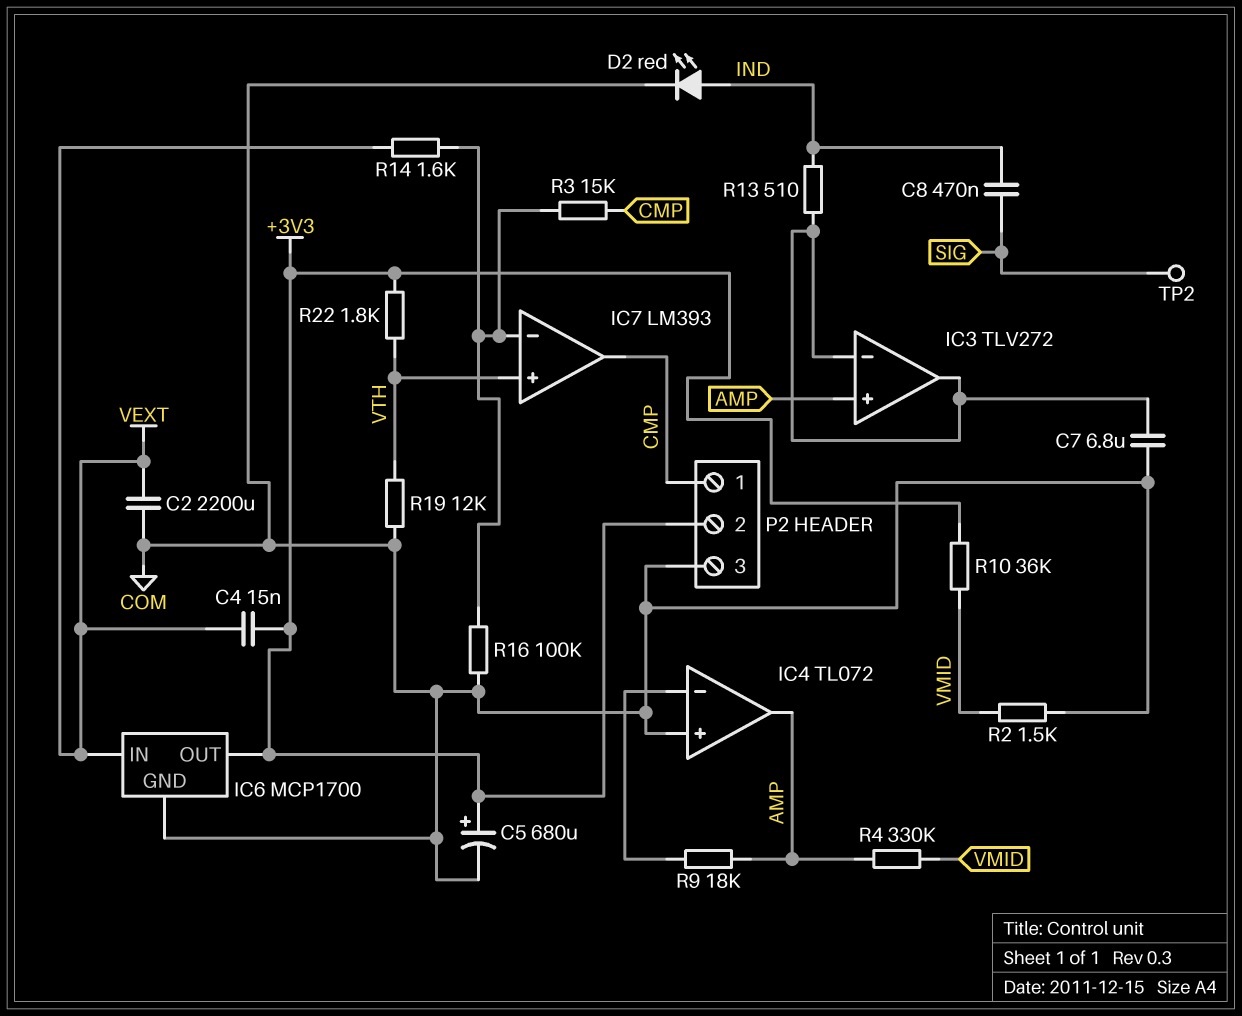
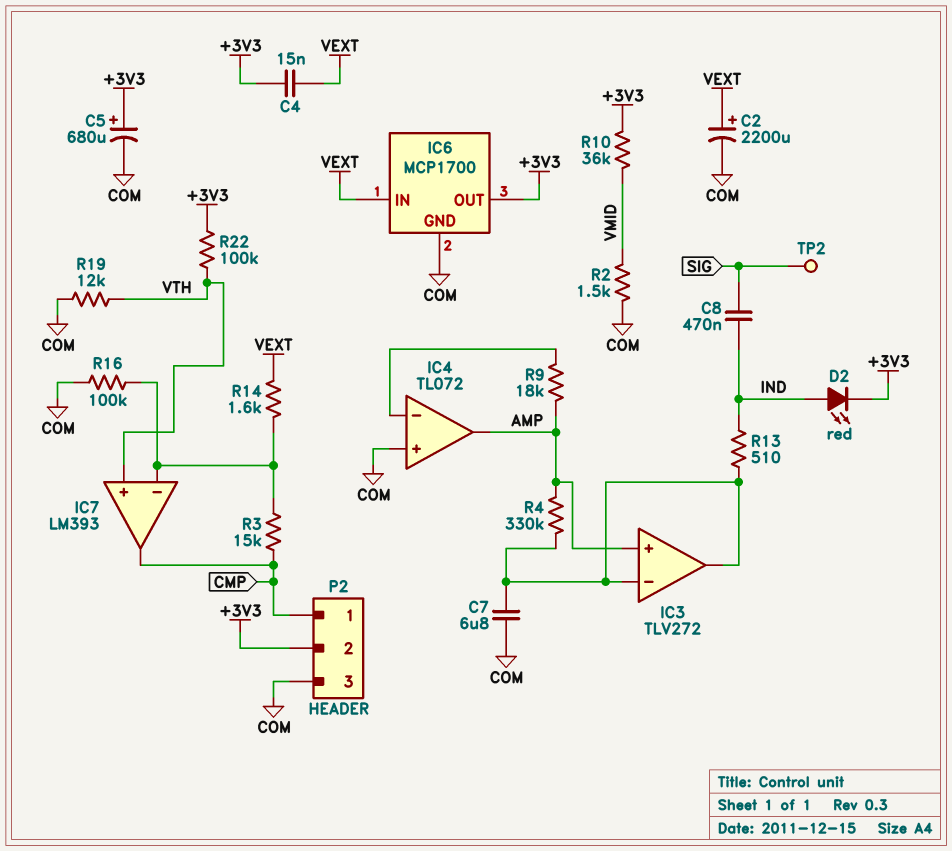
C2: 2200uF (COM, VEXT) -> 2200uF (plus VEXT, minus COM)
D2: LED red (A IND, K COM) -> LED red (A IND, K +3V3)
R4: 330k (AMP, VMID) -> 330k (AMP, IC3/in-)
R22: 1.8k (+3V3, VTH) -> 100k (+3V3, VTH)

